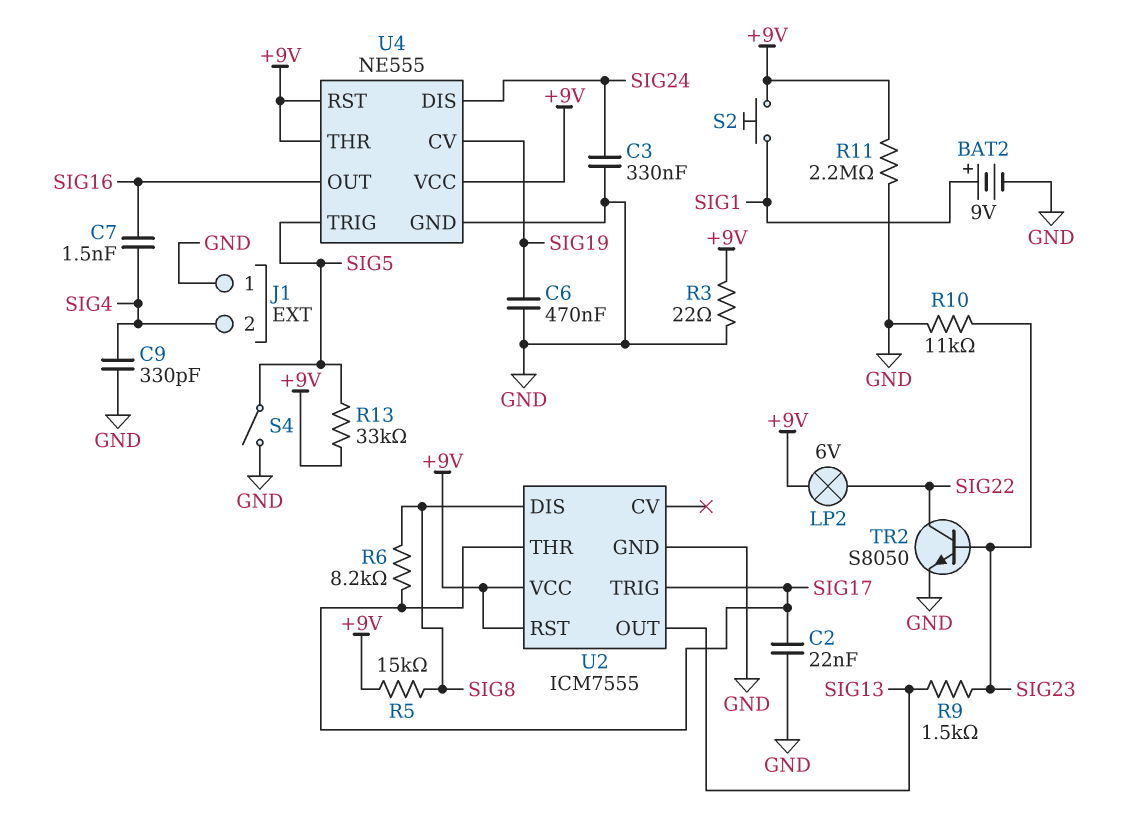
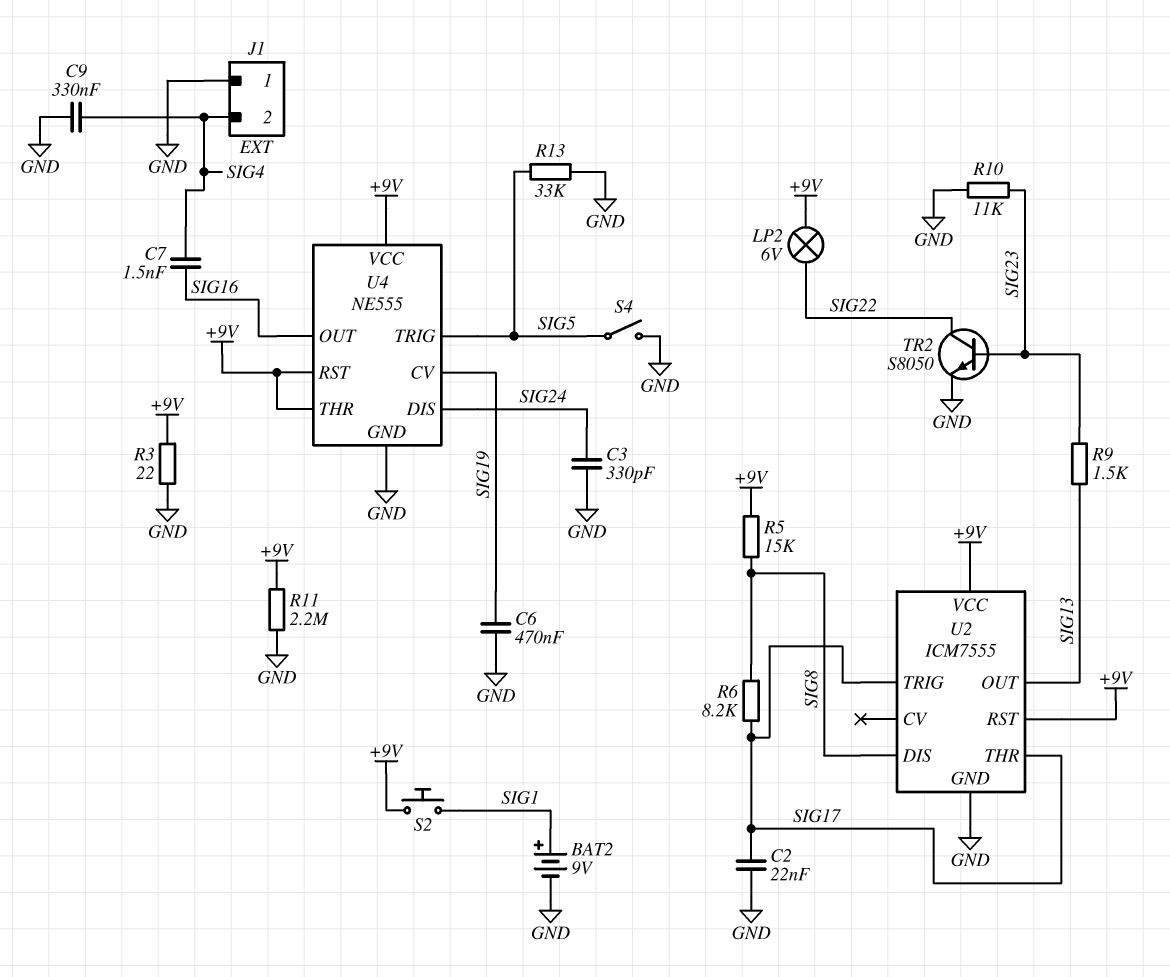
C3: 330nF (GND, SIG24) -> 330pF (GND, SIG24)
C9: 330pF (GND, SIG4) -> 330nF (GND, SIG4)
R13: 33k (+9V, SIG5) -> 33k (GND, SIG5)

